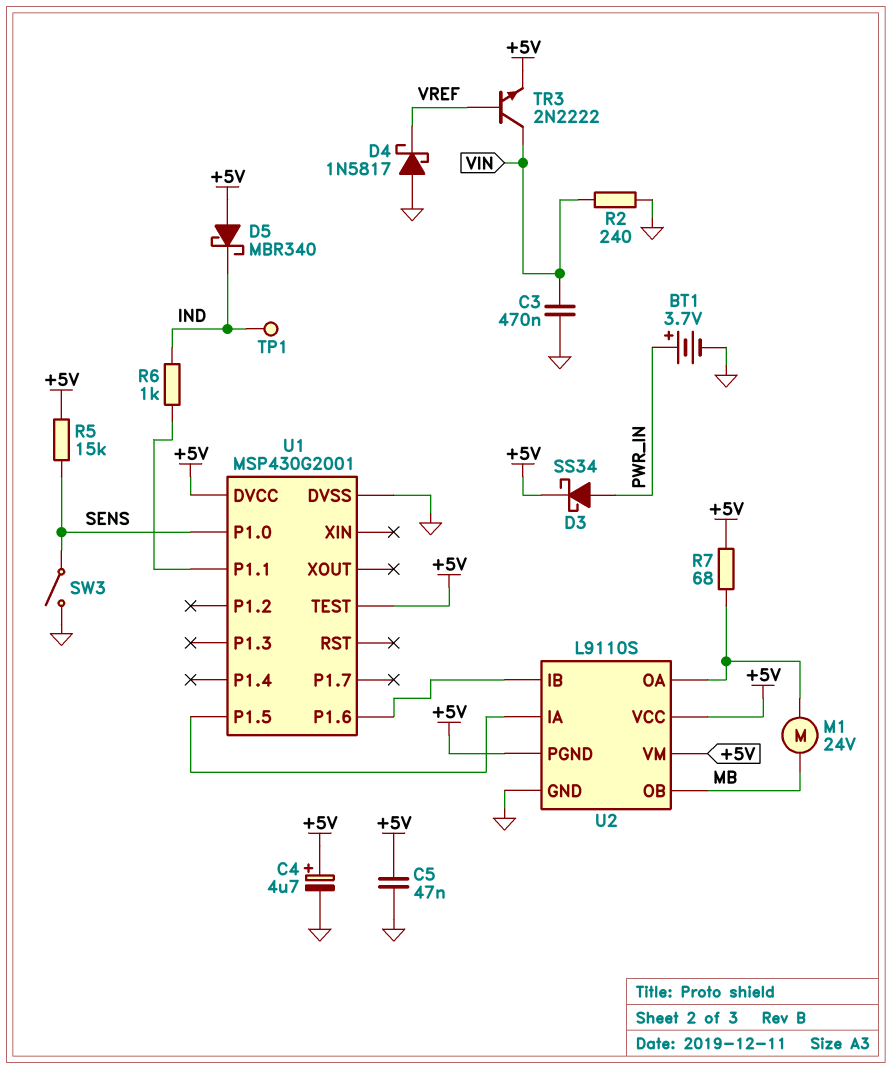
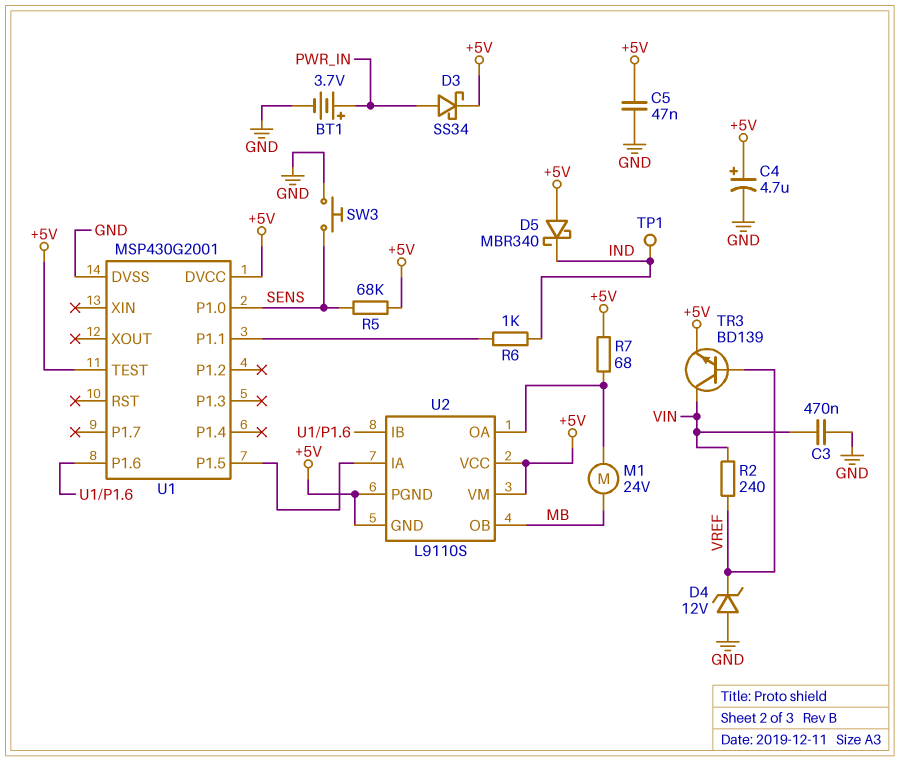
D4: schottky 1N5817 (A GND, K VREF) -> zener 12V (A GND, K VREF)
R2: 240 (GND, VIN) -> 240 (VIN, VREF)
R5: 15k (+5V, SENS) -> 68k (+5V, SENS)
SW3: switch (GND, SENS) -> button (GND, SENS)
TR3: NPN 2N2222 (B VREF, C VIN, E +5V) -> NPN BD139 (B VREF, C VIN, E +5V)
U2 pin GND: GND -> +5V

